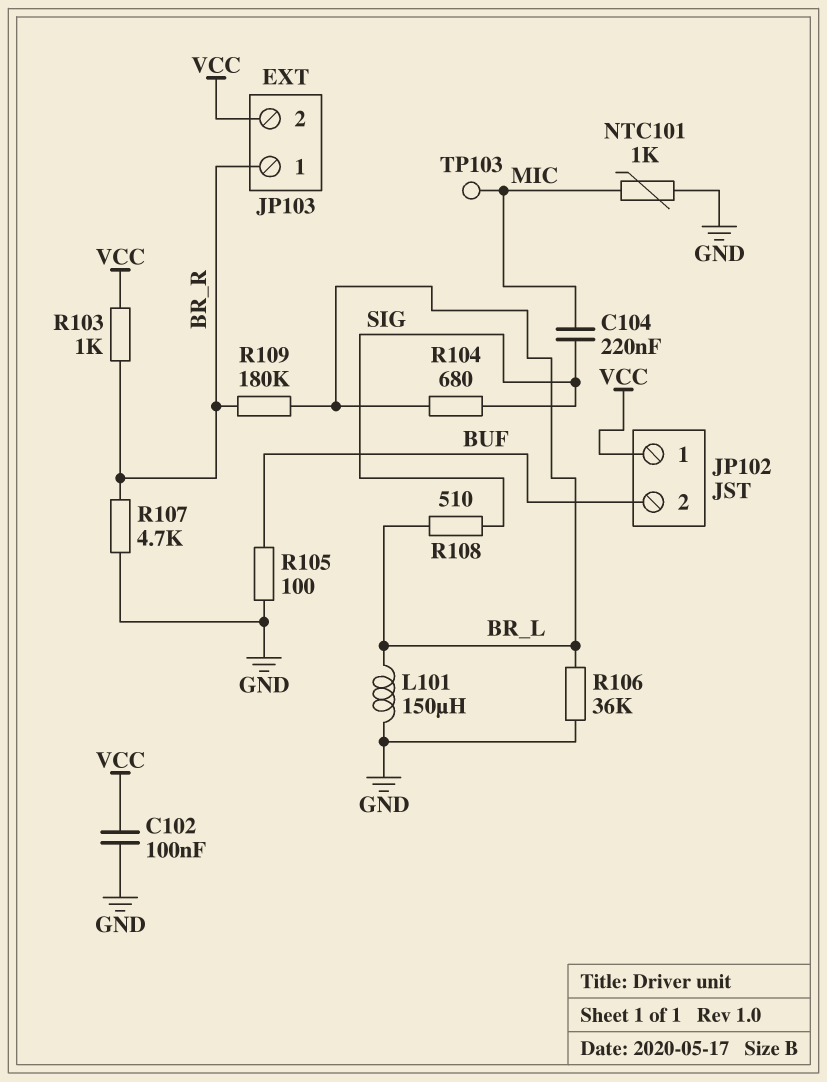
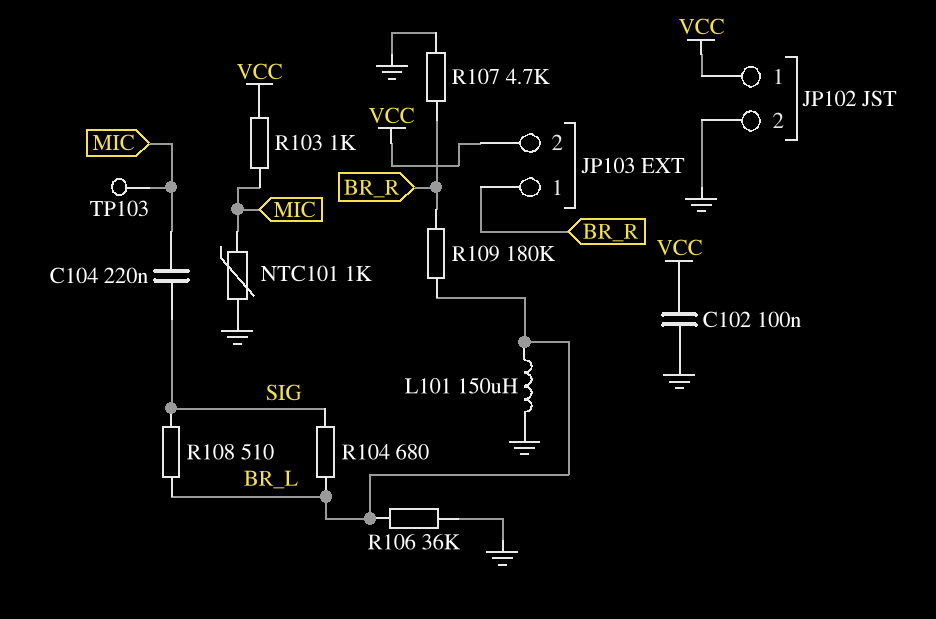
JP102 pin 2: BUF -> GND
R103: 1k (BR_R, VCC) -> 1k (MIC, VCC)
R105: 100 (BUF, GND) -> none

